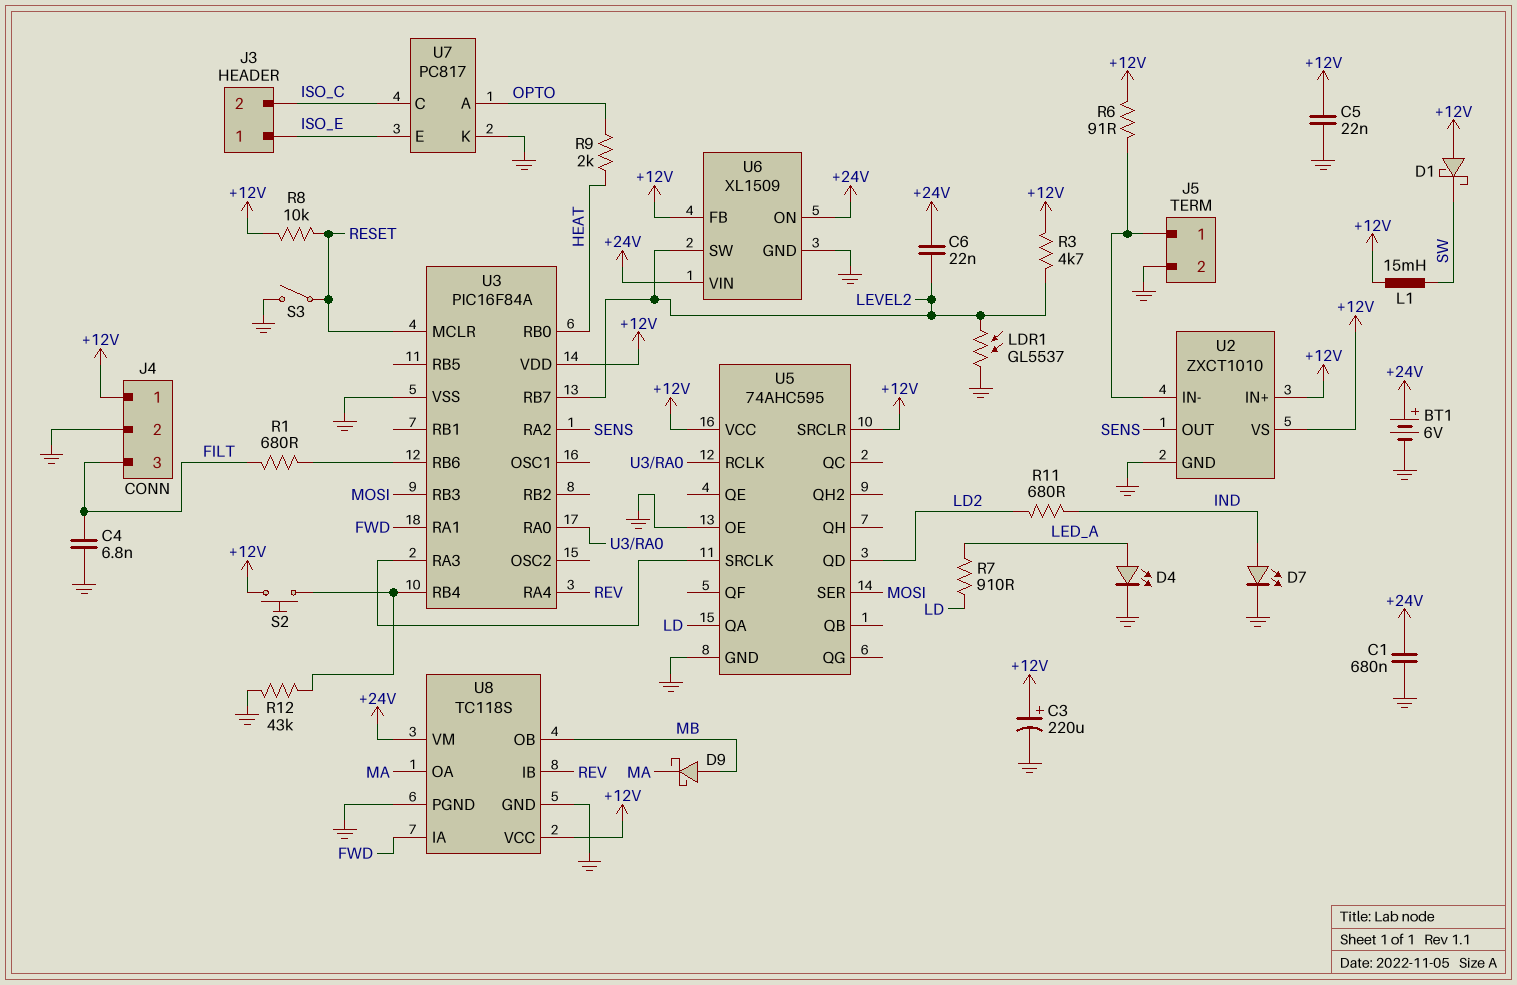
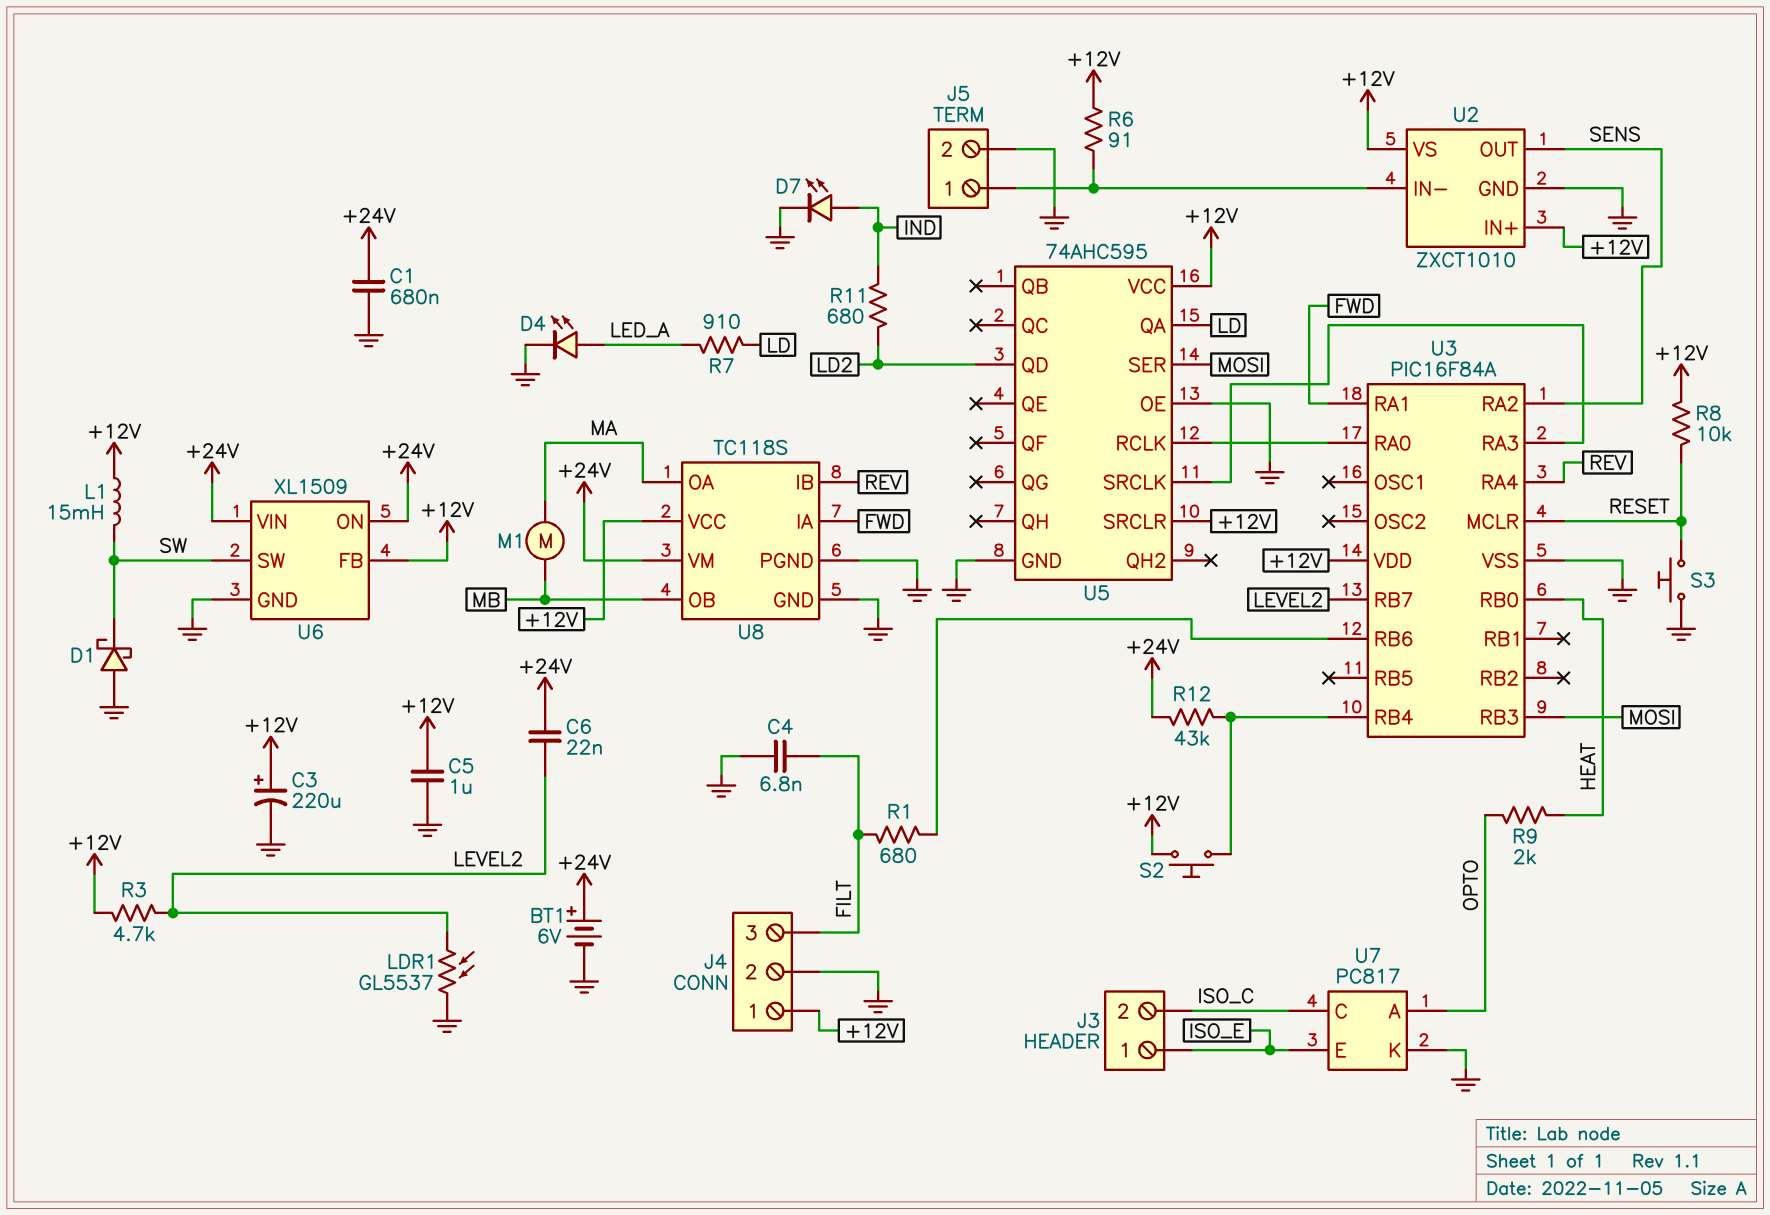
C5: 22nF (+12V, GND) -> 1uF (+12V, GND)
D1: schottky (A +12V, K SW) -> schottky (A GND, K SW)
D9: schottky (A MB, K MA) -> none
M1: none -> motor (MA, MB)
R12: 43k (GND, U3/RB4) -> 43k (+24V, U3/RB4)
S3: switch (GND, RESET) -> button (GND, RESET)
U6 pin SW: LEVEL2 -> SW

